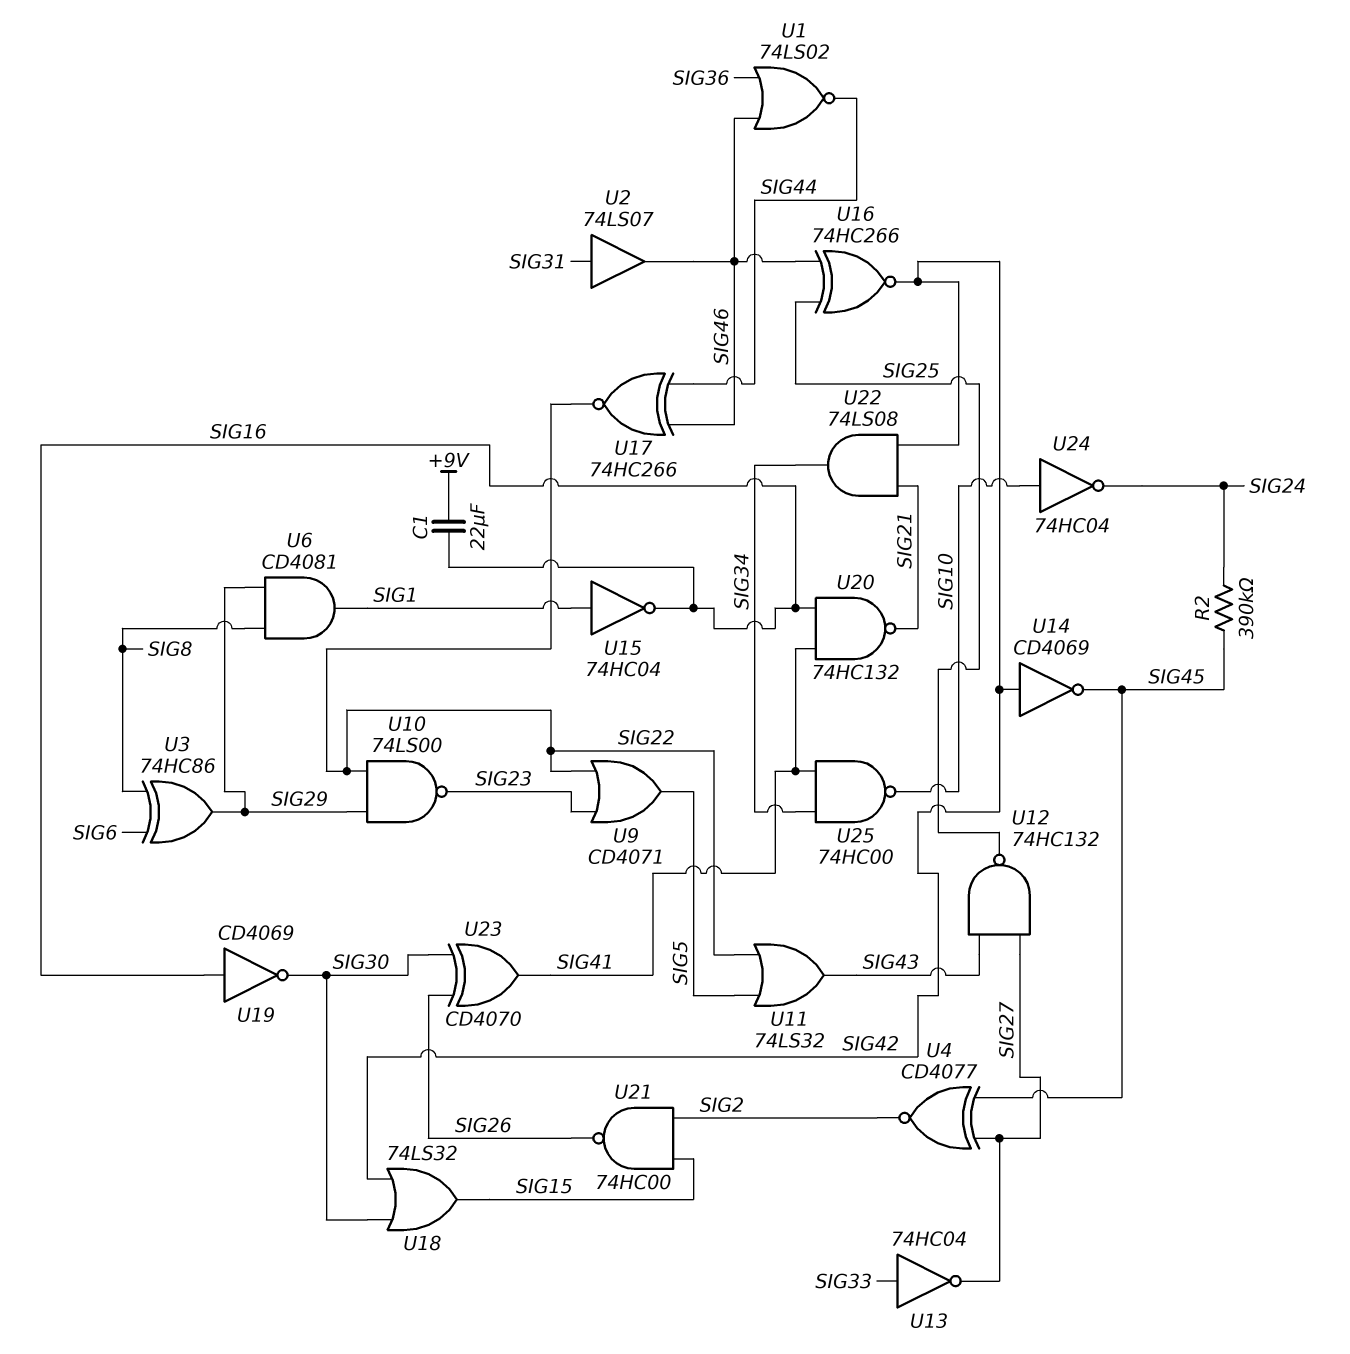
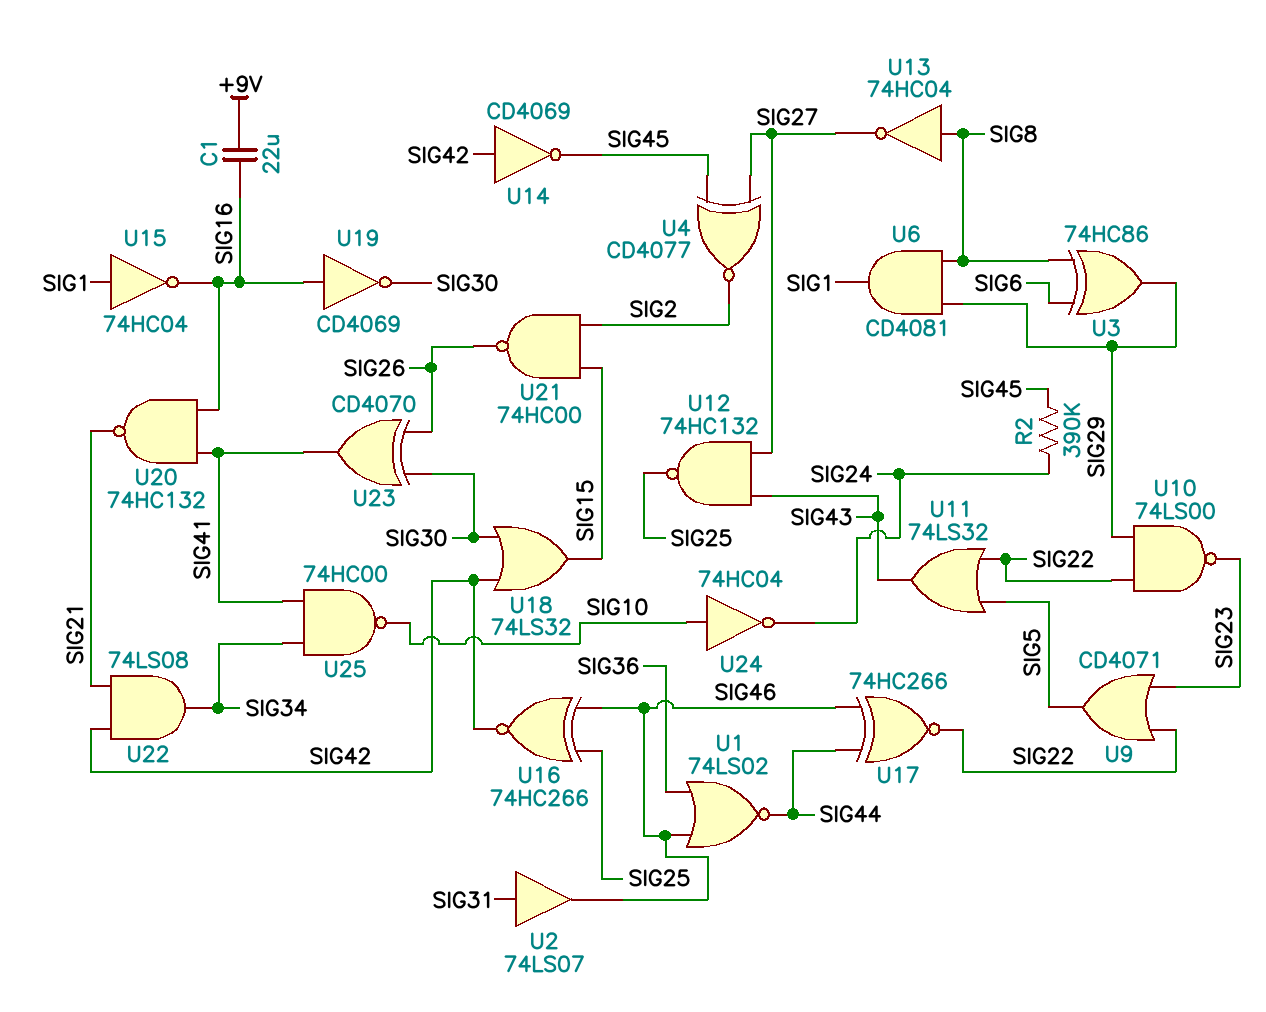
U13: NOT 74HC04 (in SIG33, out SIG27) -> NOT 74HC04 (in SIG8, out SIG27)

